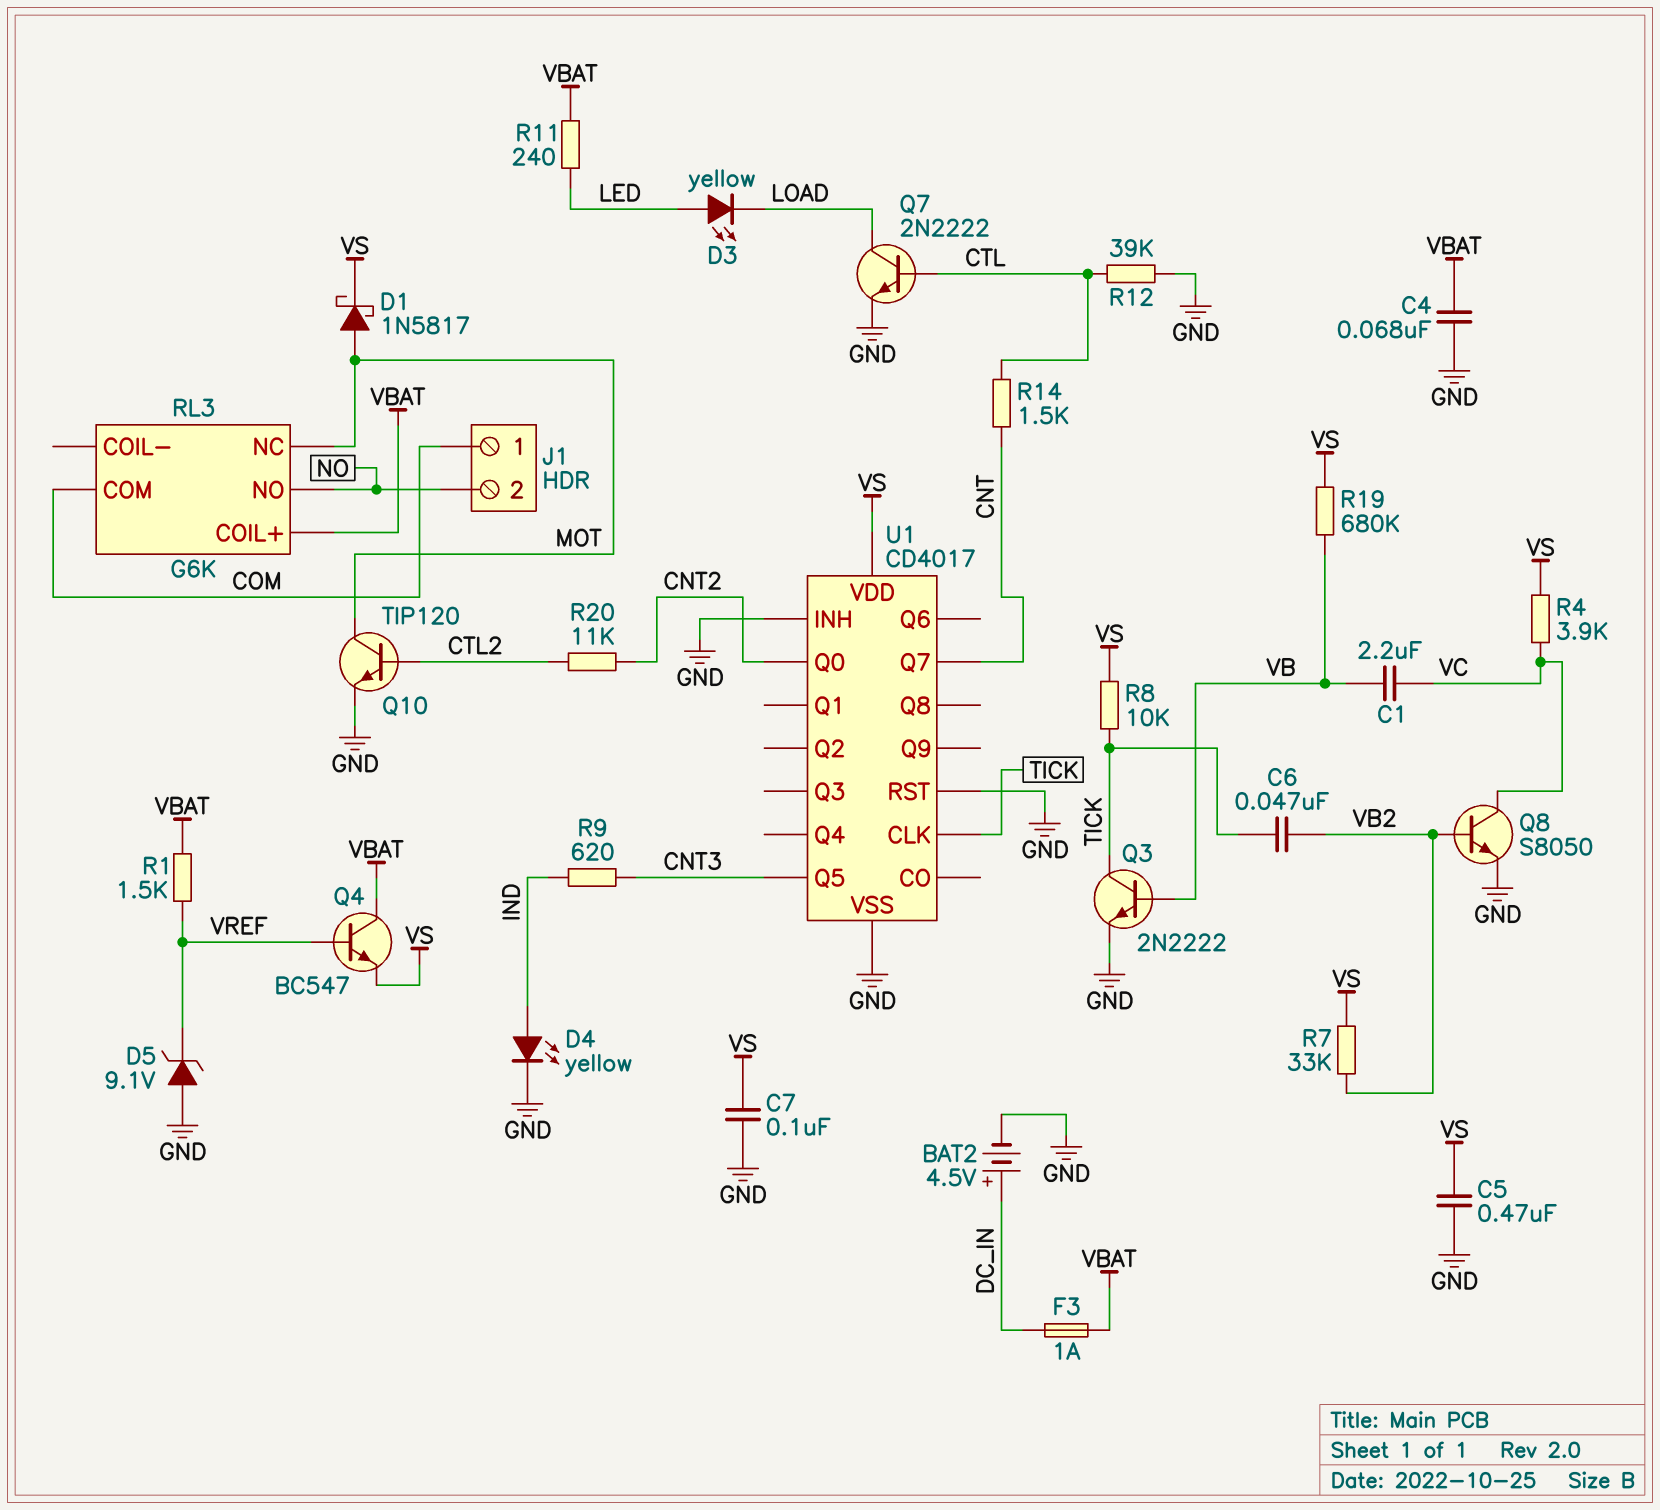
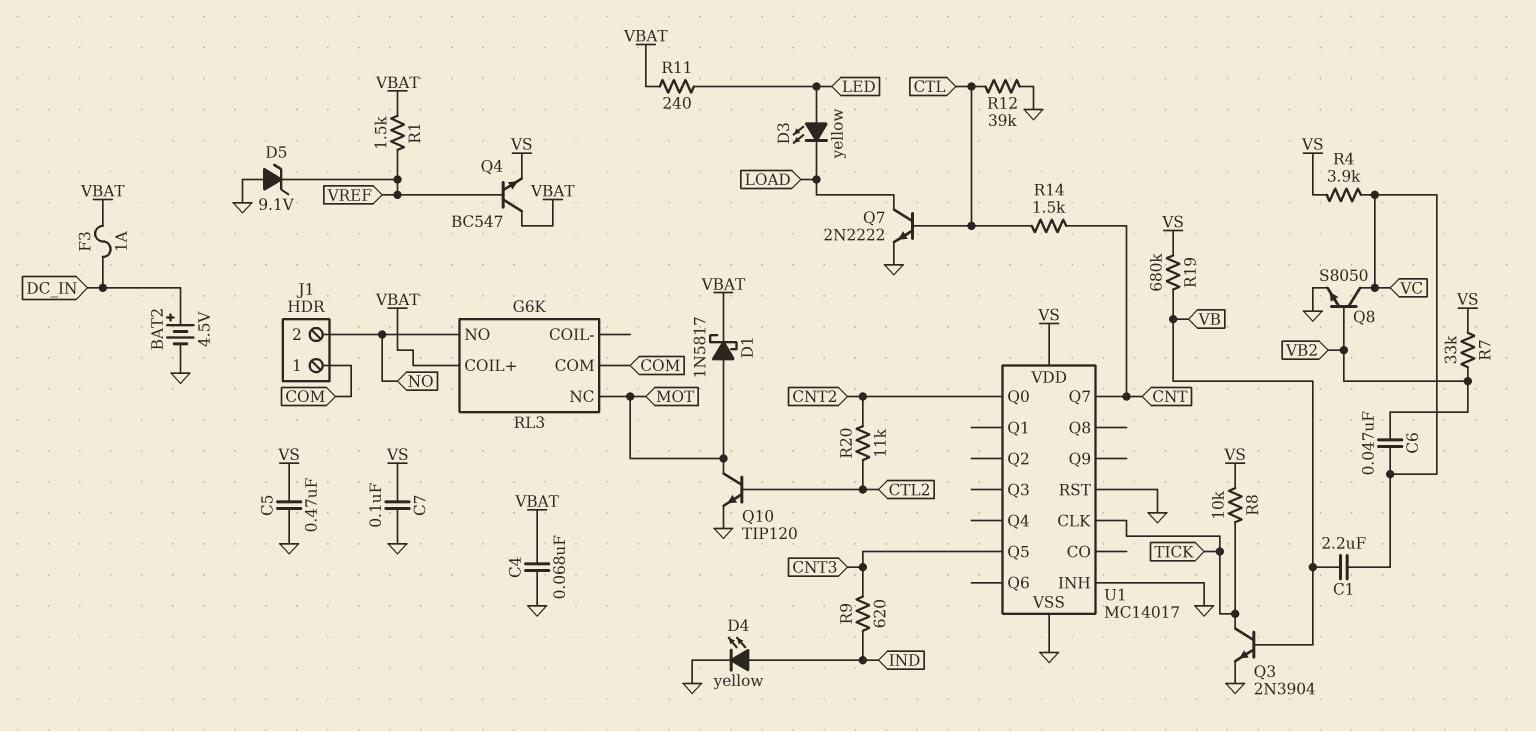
C6: 47nF (TICK, VB2) -> 47nF (VB2, VC)
D1: schottky 1N5817 (A MOT, K VS) -> schottky 1N5817 (A MOT, K VBAT)
Q3: NPN 2N2222 (B VB, C TICK, E GND) -> NPN 2N3904 (B VB, C TICK, E GND)
U1: CD4017 -> MC14017

